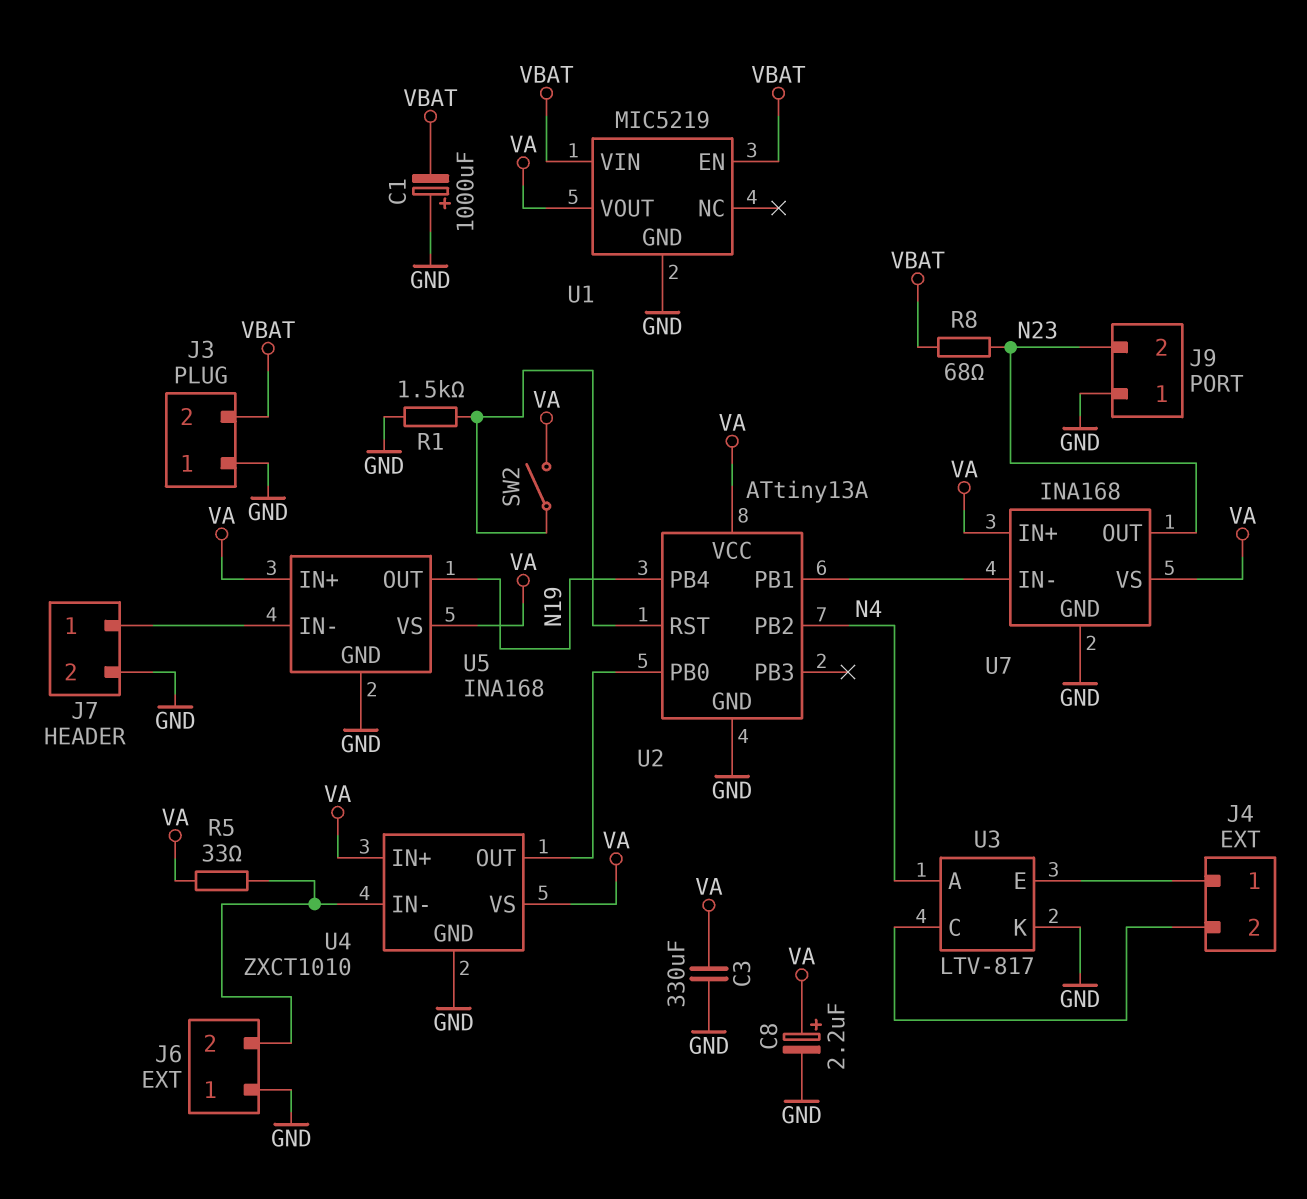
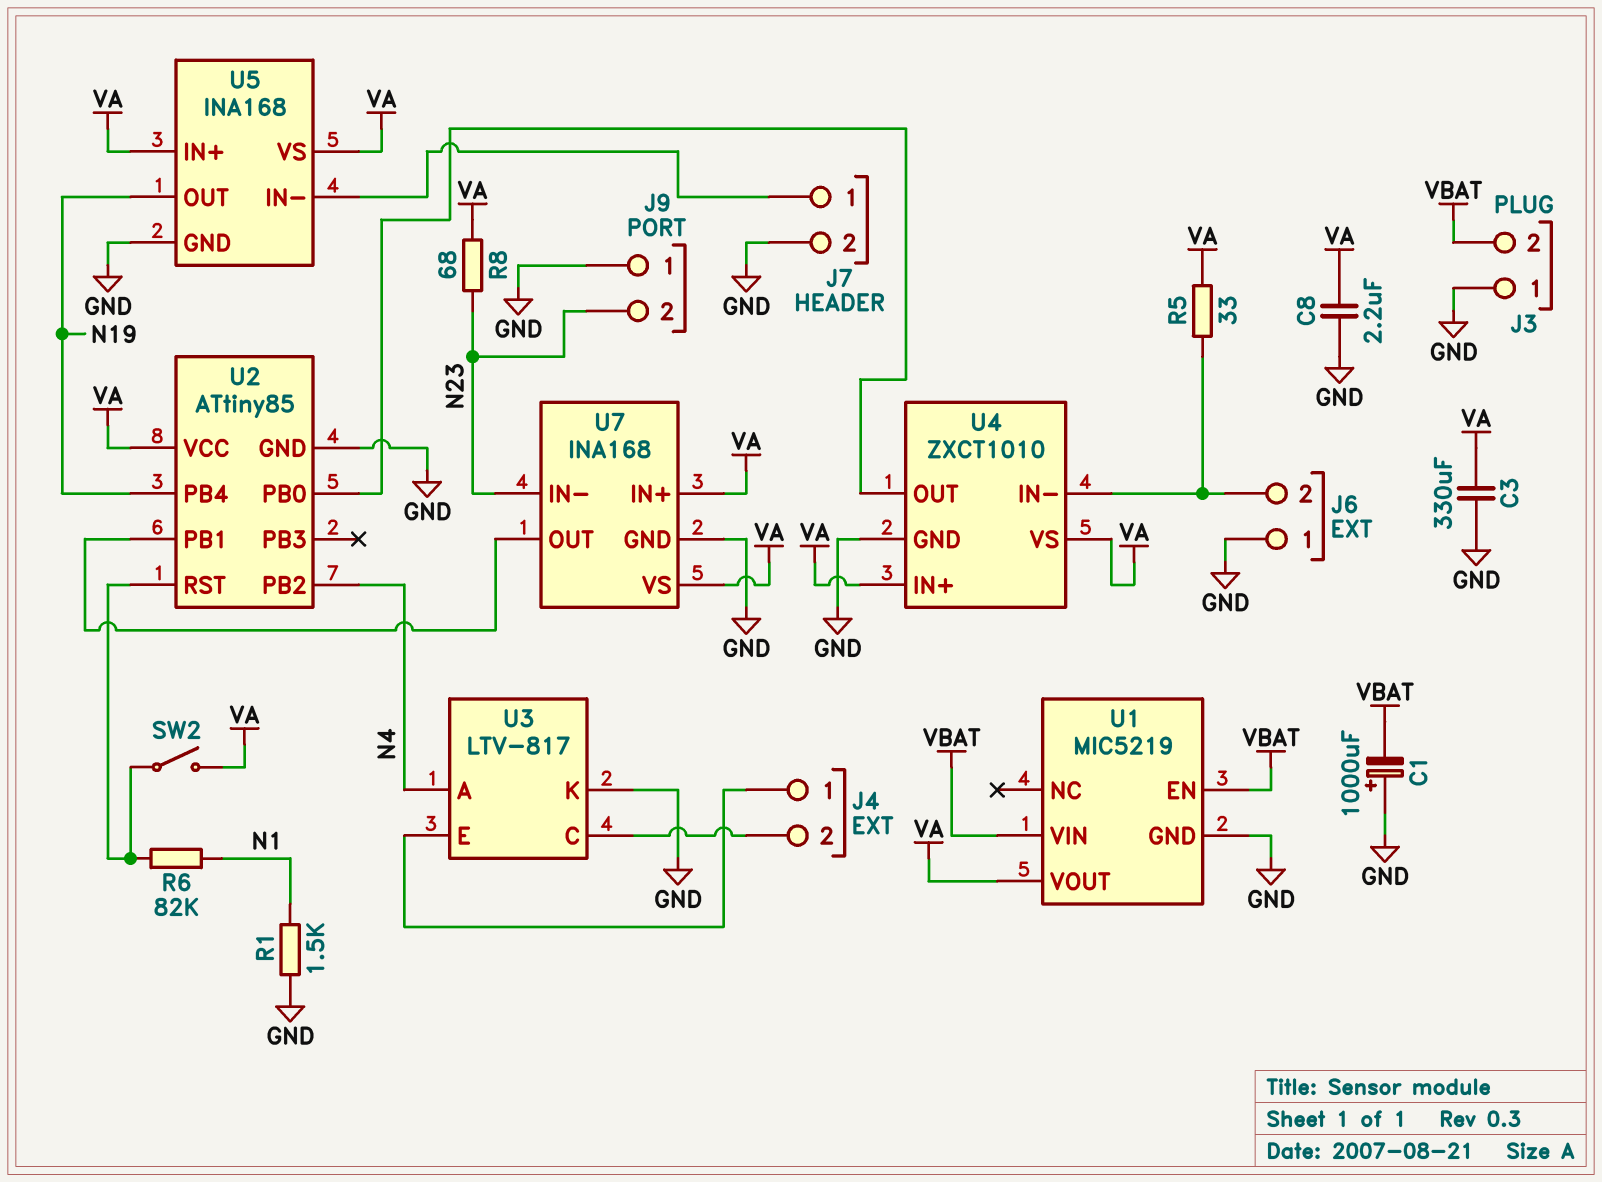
C8: 2.2uF (plus VA, minus GND) -> 2.2uF (GND, VA)
R1: 1.5k (GND, U2/RST) -> 1.5k (GND, N1)
R6: none -> 82k (N1, U2/RST)
R8: 68 (N23, VBAT) -> 68 (N23, VA)
U2: ATtiny13A -> ATtiny85
U7 pin IN-: U2/PB1 -> N23
U7 pin OUT: N23 -> U2/PB1

